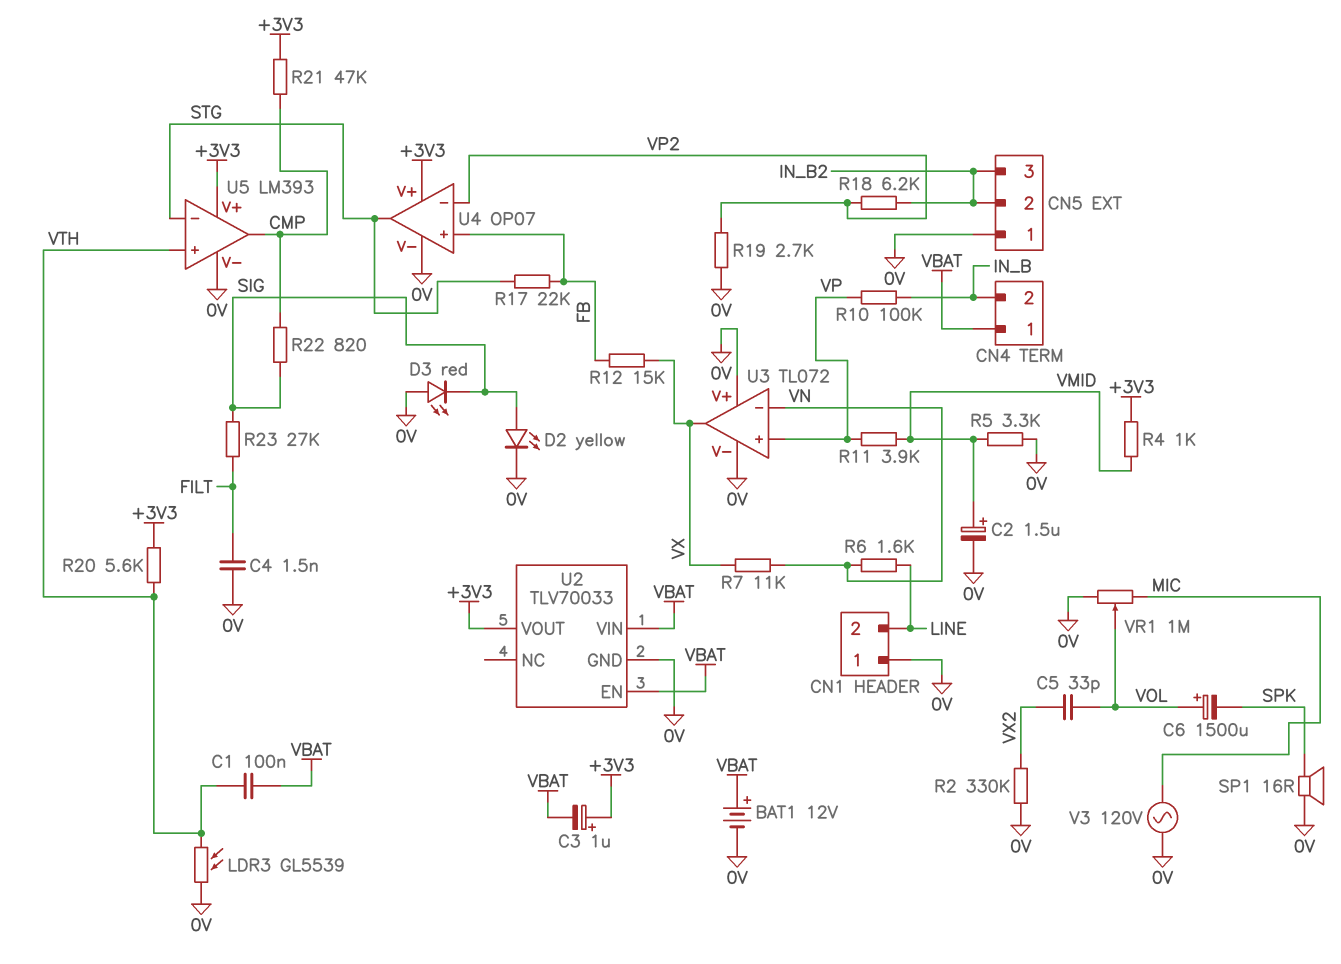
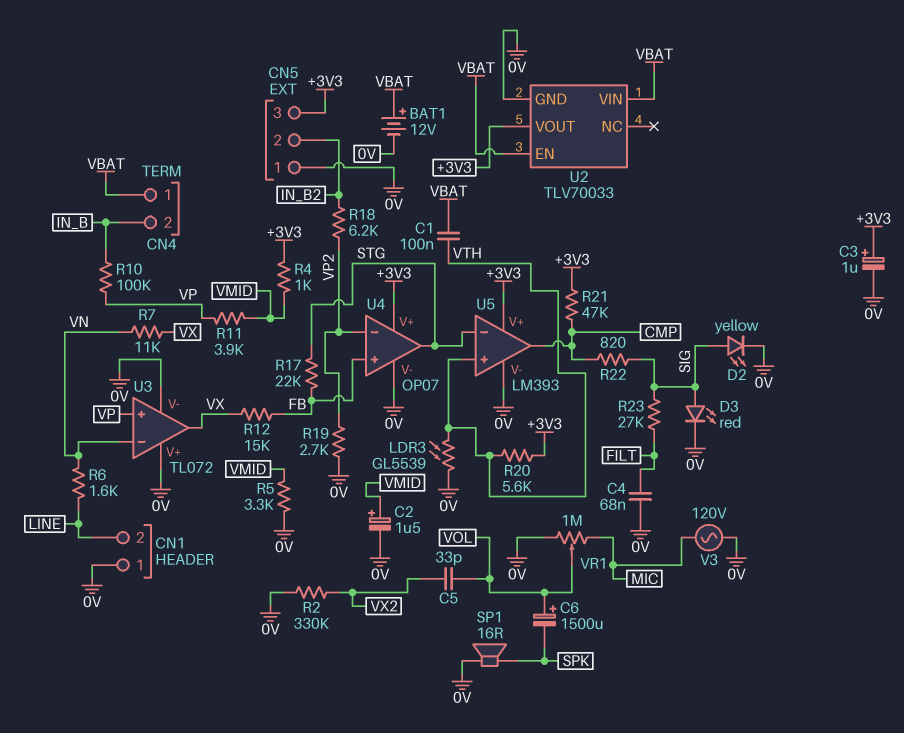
C3: 1uF (plus +3V3, minus VBAT) -> 1uF (plus +3V3, minus 0V)
C4: 1.5nF (0V, FILT) -> 68nF (0V, FILT)
CN5 pin 3: IN_B2 -> +3V3
D3: LED red (A 0V, K SIG) -> LED red (A SIG, K 0V)

